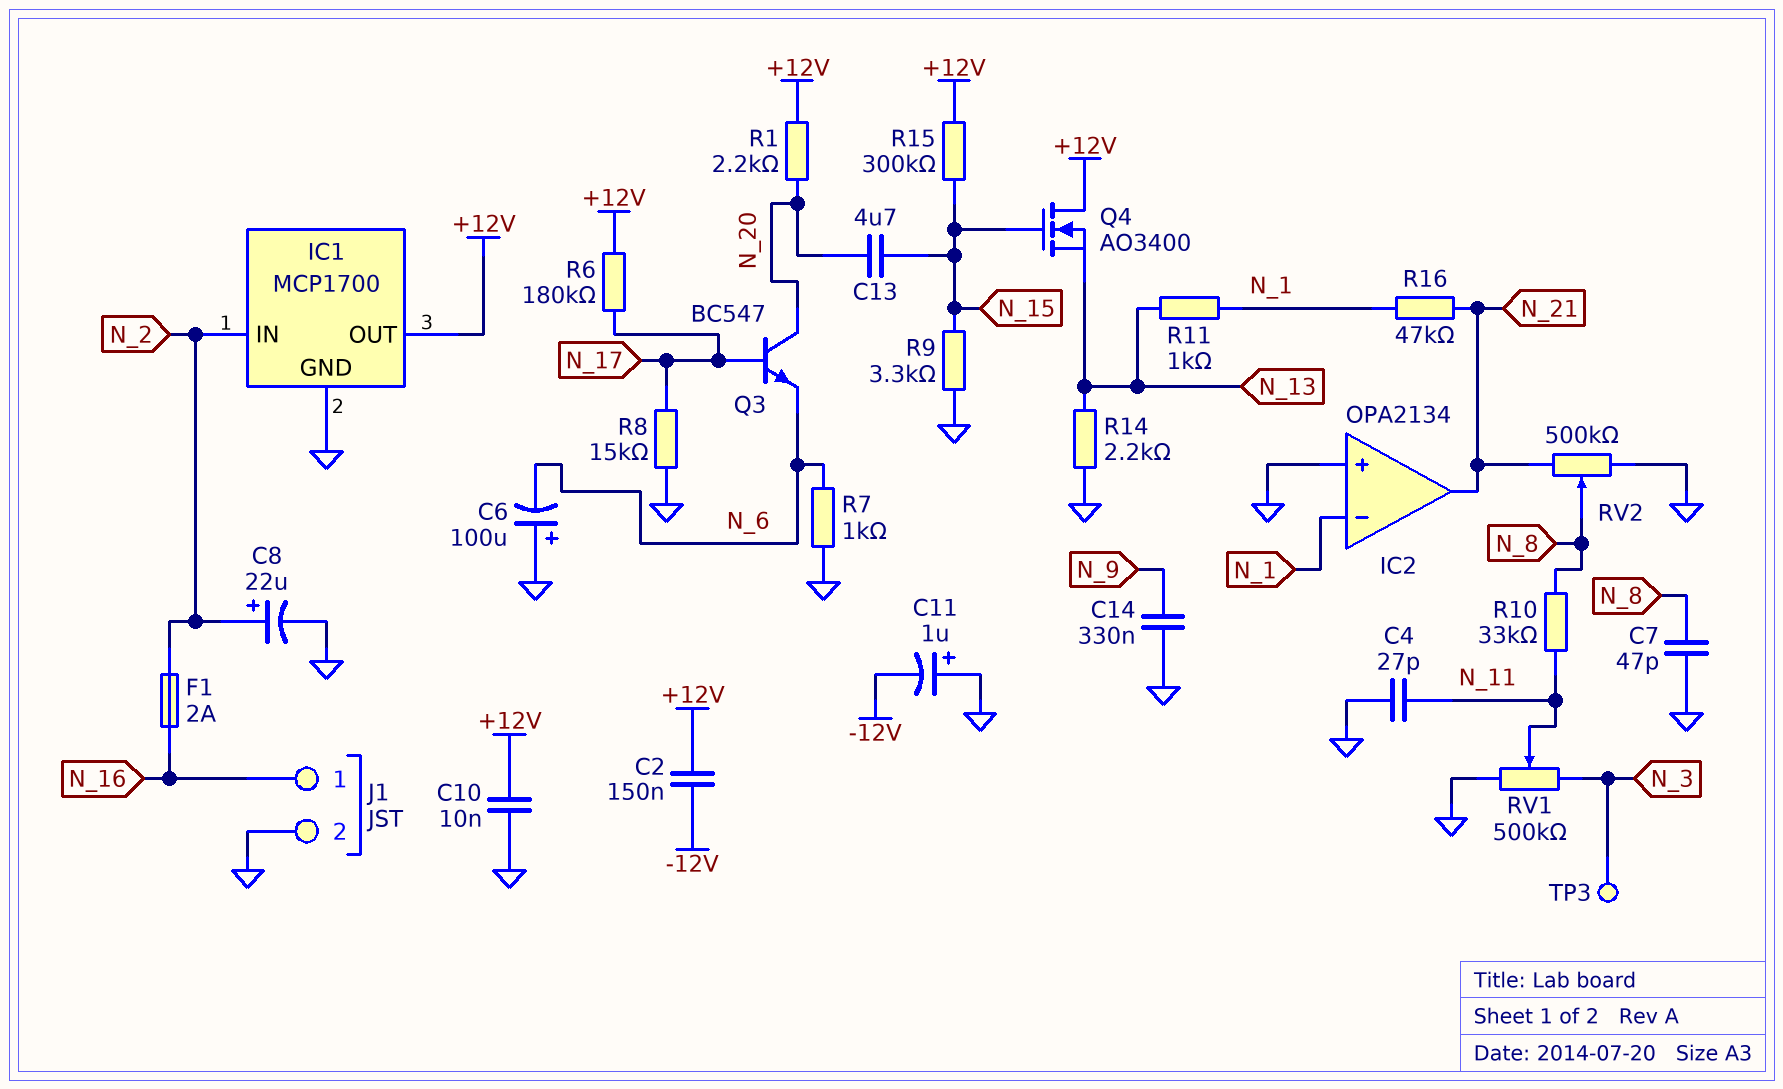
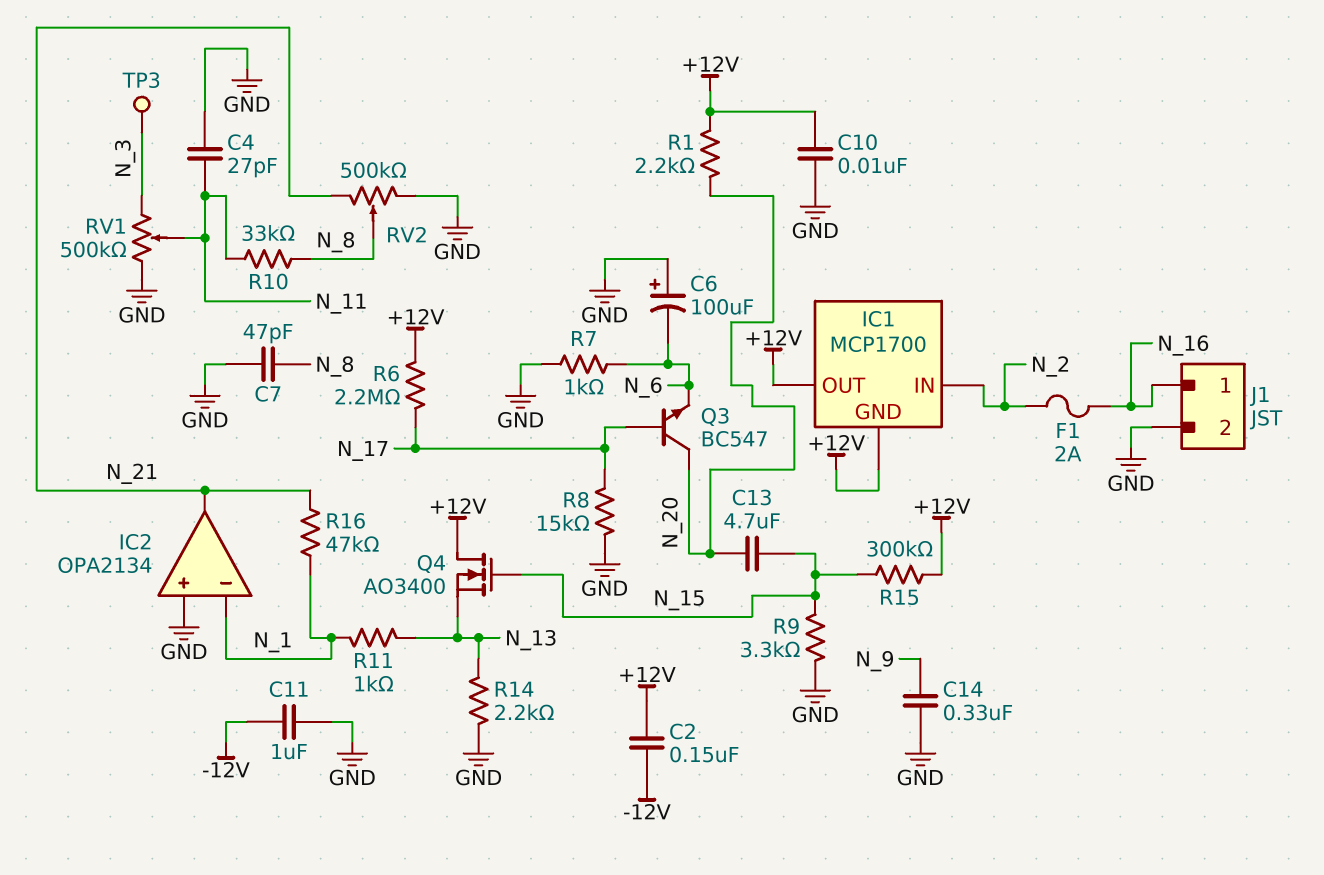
C8: 22uF (plus N_2, minus GND) -> none
C11: 1uF (plus GND, minus -12V) -> 1uF (-12V, GND)
IC1 pin GND: GND -> +12V
R6: 180k (+12V, N_17) -> 2.2M (+12V, N_17)

